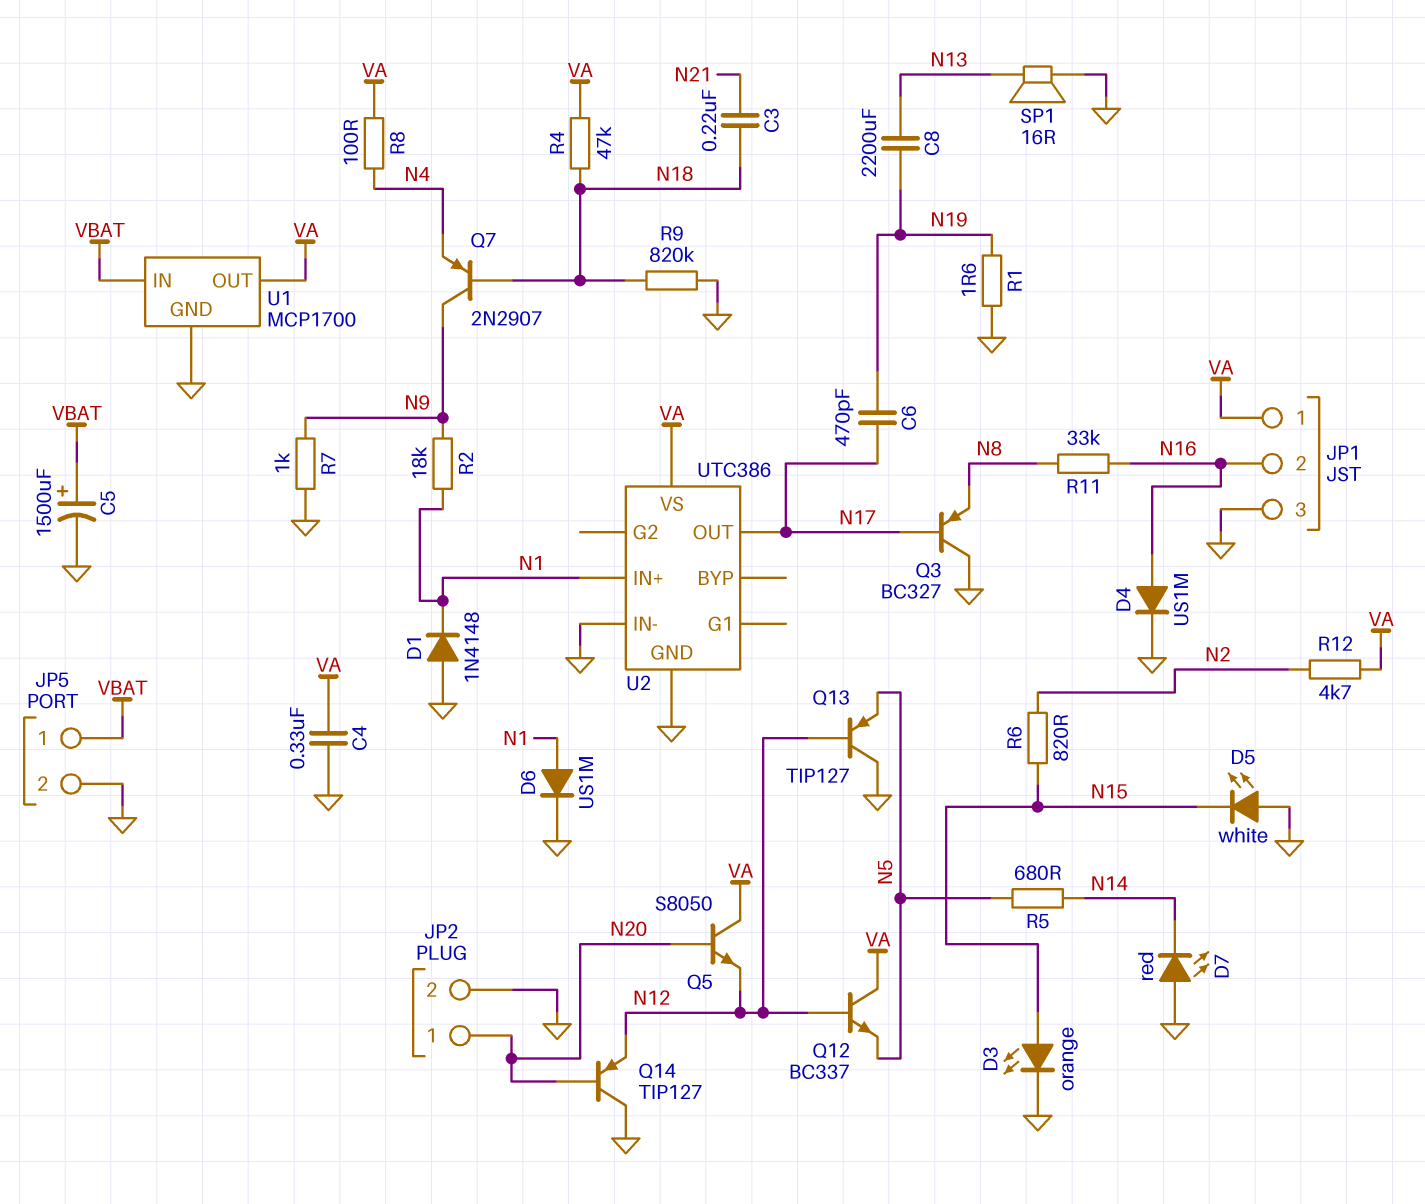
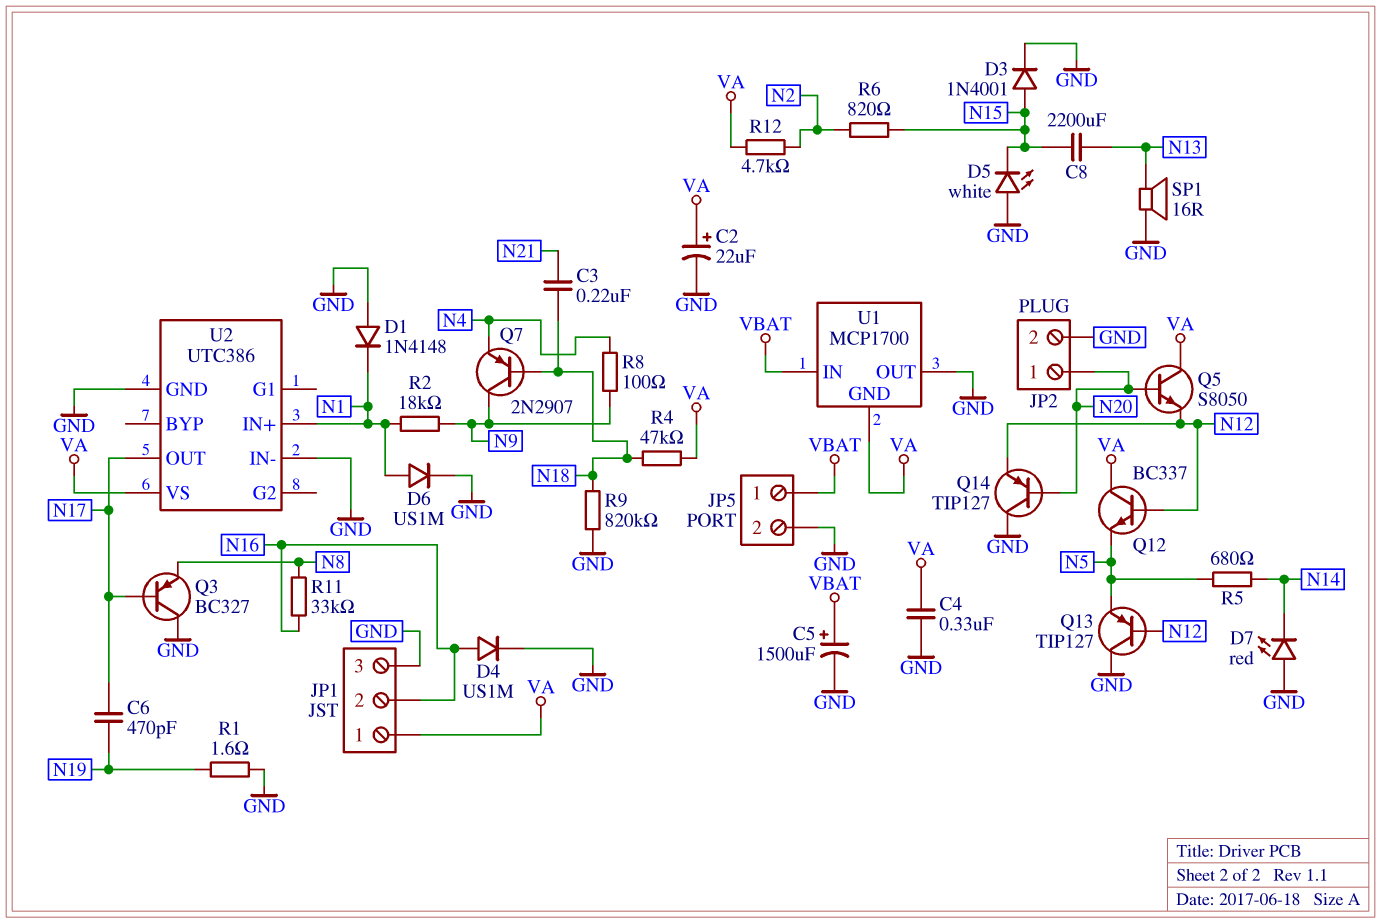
C2: none -> 22uF (plus VA, minus GND)
C8: 2200uF (N13, N19) -> 2200uF (N13, N15)
D3: LED orange (A N15, K GND) -> diode 1N4001 (A N15, K GND)
R7: 1k (GND, N9) -> none
R8: 100 (N4, VA) -> 100 (N4, N9)
U1 pin GND: GND -> VA
U1 pin OUT: VA -> GND

